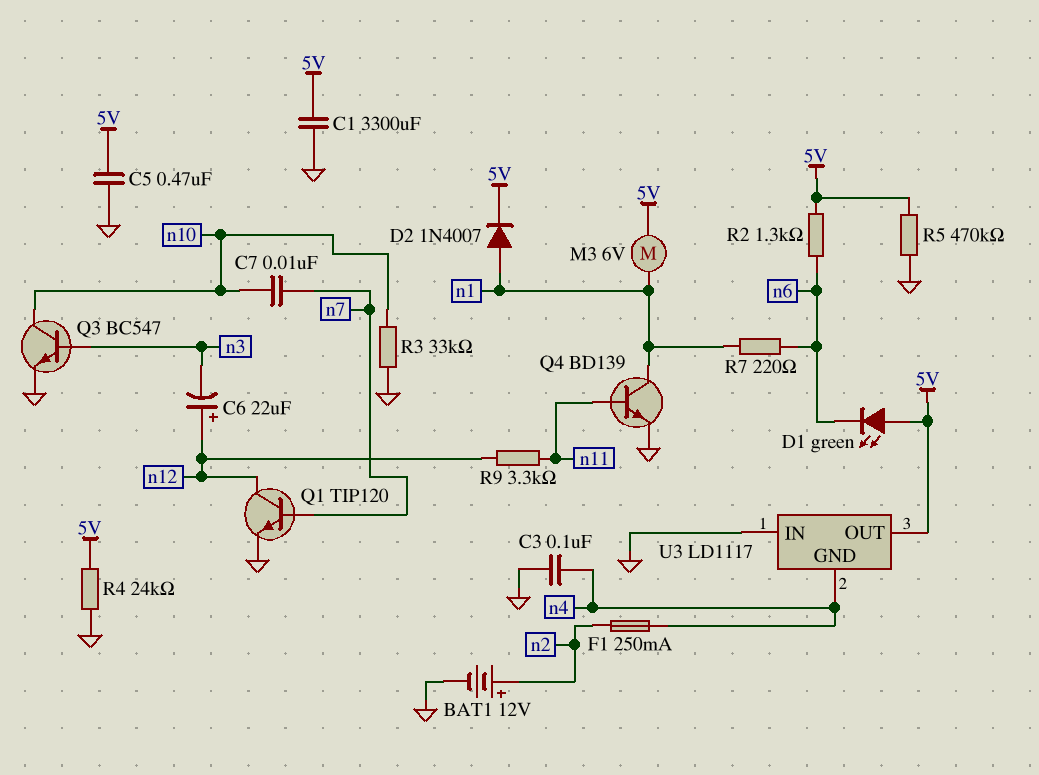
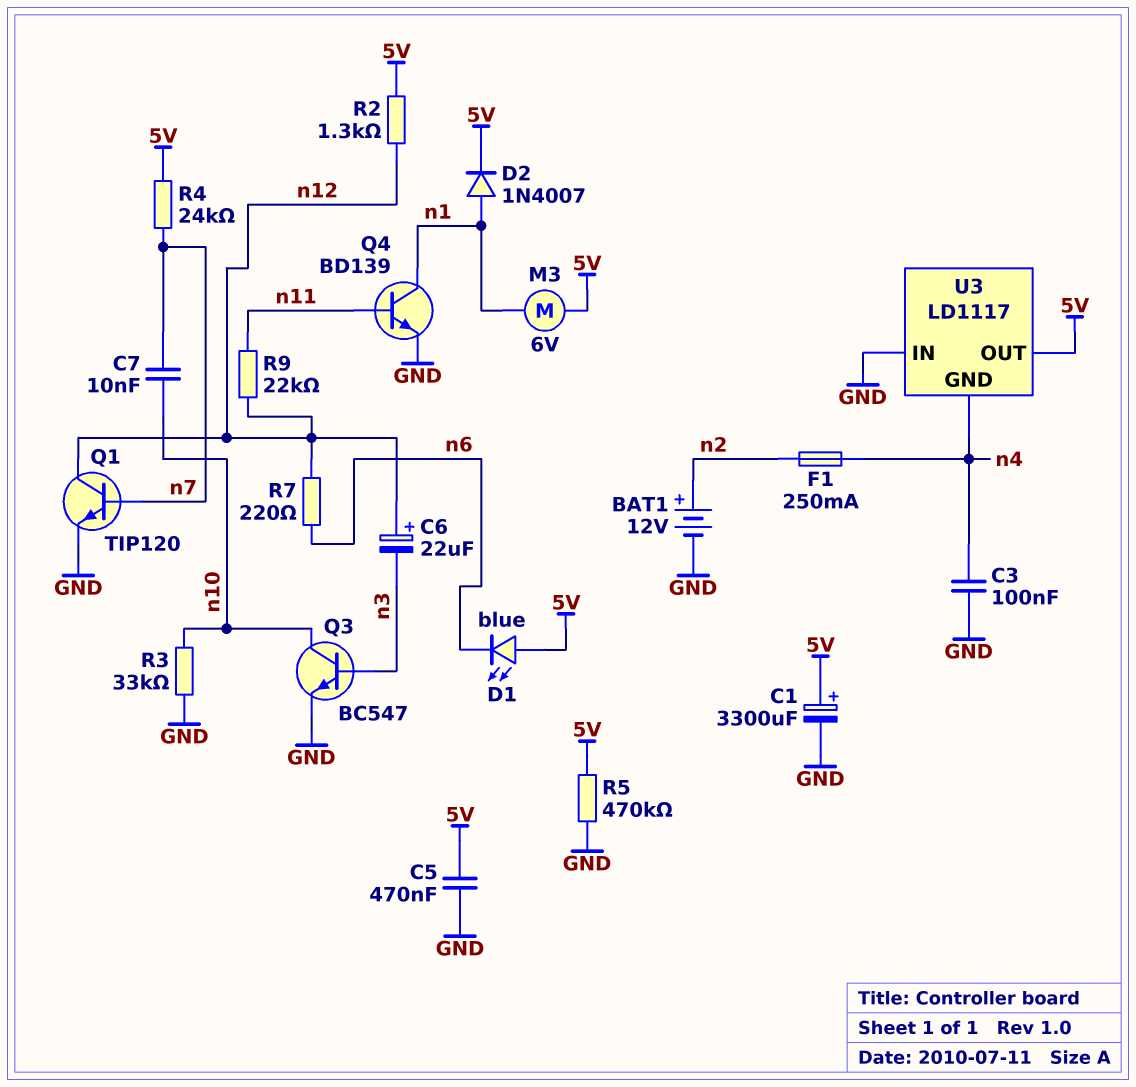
C1: 3300uF (5V, GND) -> 3300uF (plus 5V, minus GND)
D1: LED green (A 5V, K n6) -> LED blue (A 5V, K n6)
R2: 1.3k (5V, n6) -> 1.3k (5V, n12)
R4: 24k (5V, GND) -> 24k (5V, n7)
R7: 220 (n1, n6) -> 220 (n6, n12)
R9: 3.3k (n11, n12) -> 22k (n11, n12)

